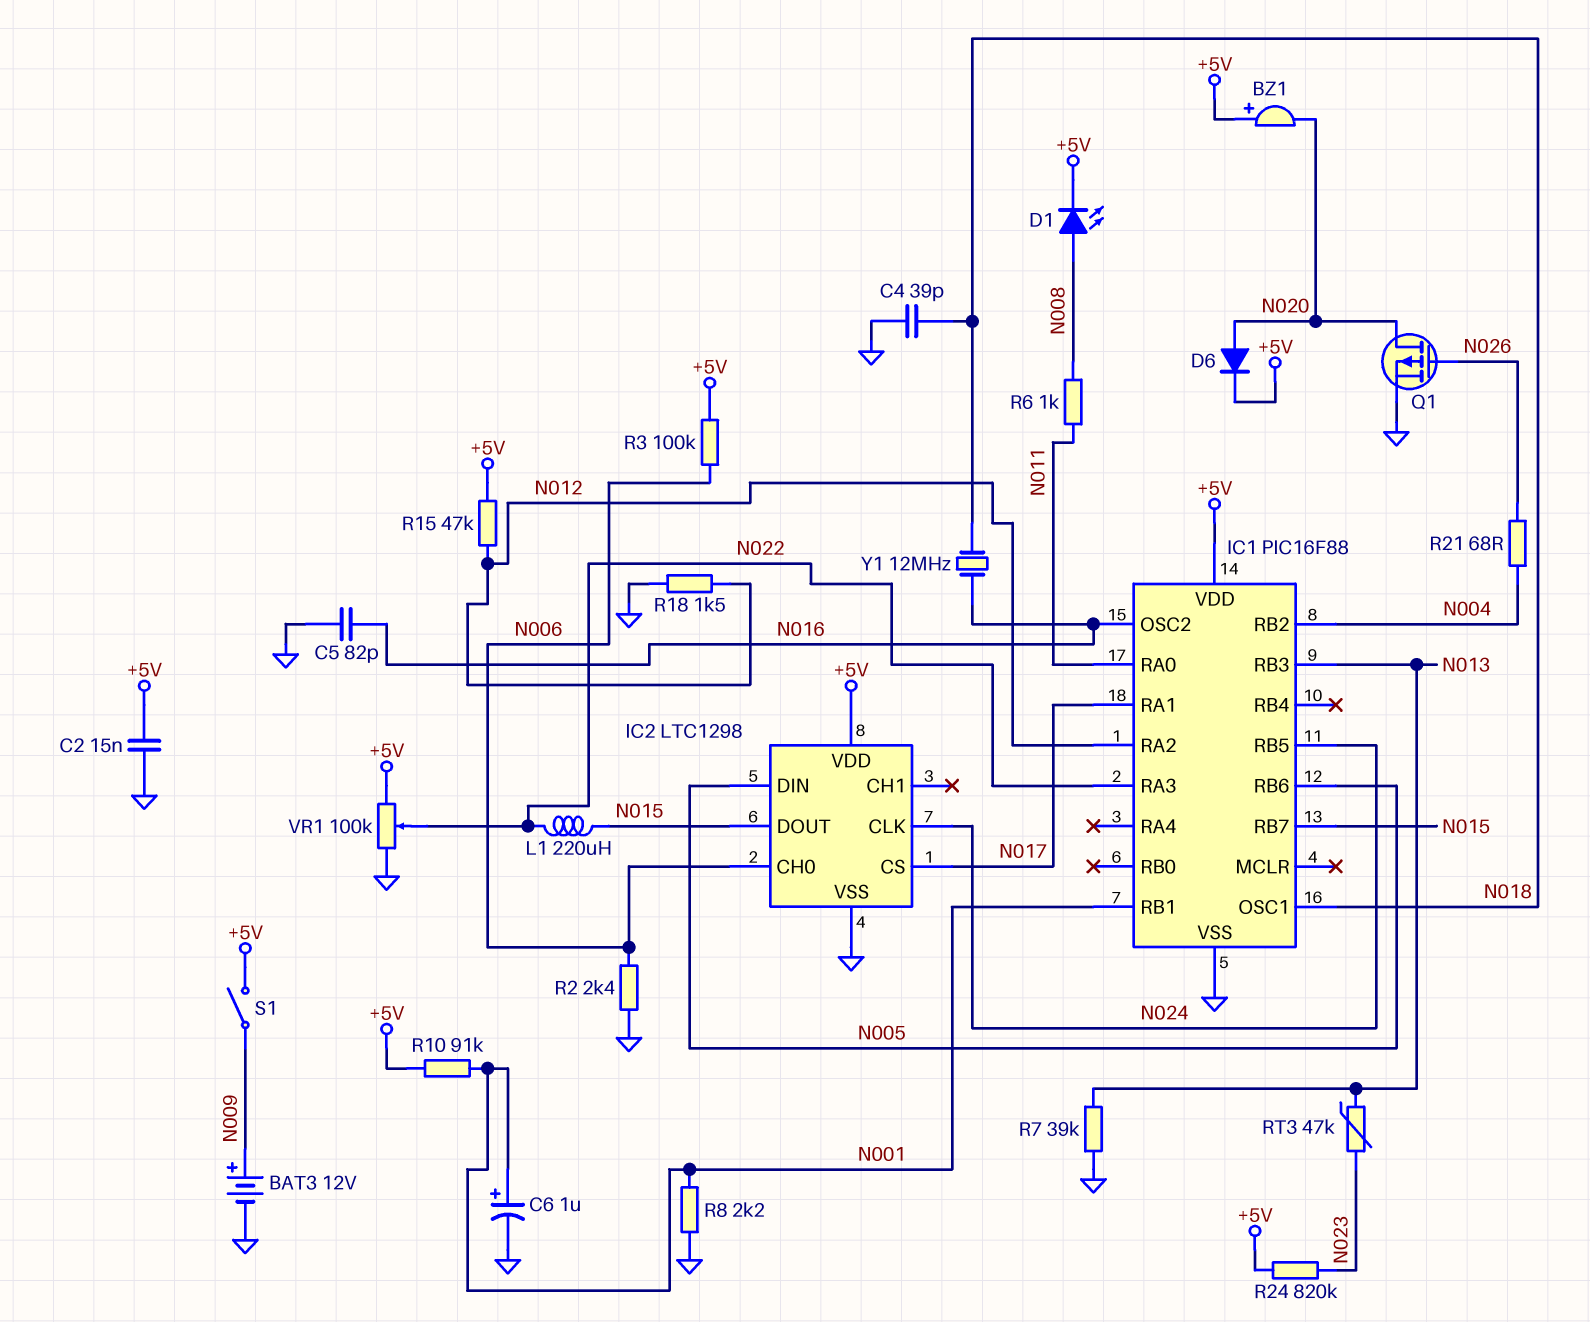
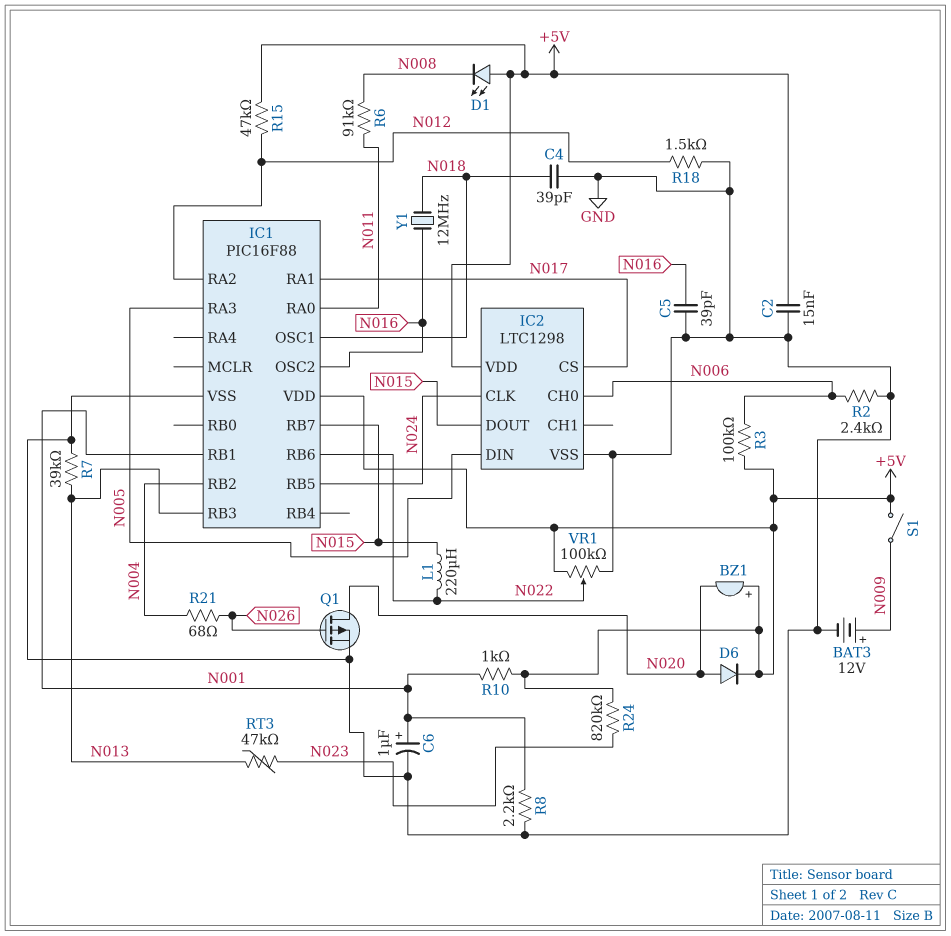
C5: 82pF (GND, N016) -> 39pF (GND, N016)
D1: LED (A N008, K +5V) -> LED (A +5V, K N008)
IC1 pin RA3: N022 -> N005
IC1 pin RB6: N005 -> N022
R6: 1k (N008, N011) -> 91k (N008, N011)
R10: 91k (+5V, N001) -> 1k (+5V, N001)

